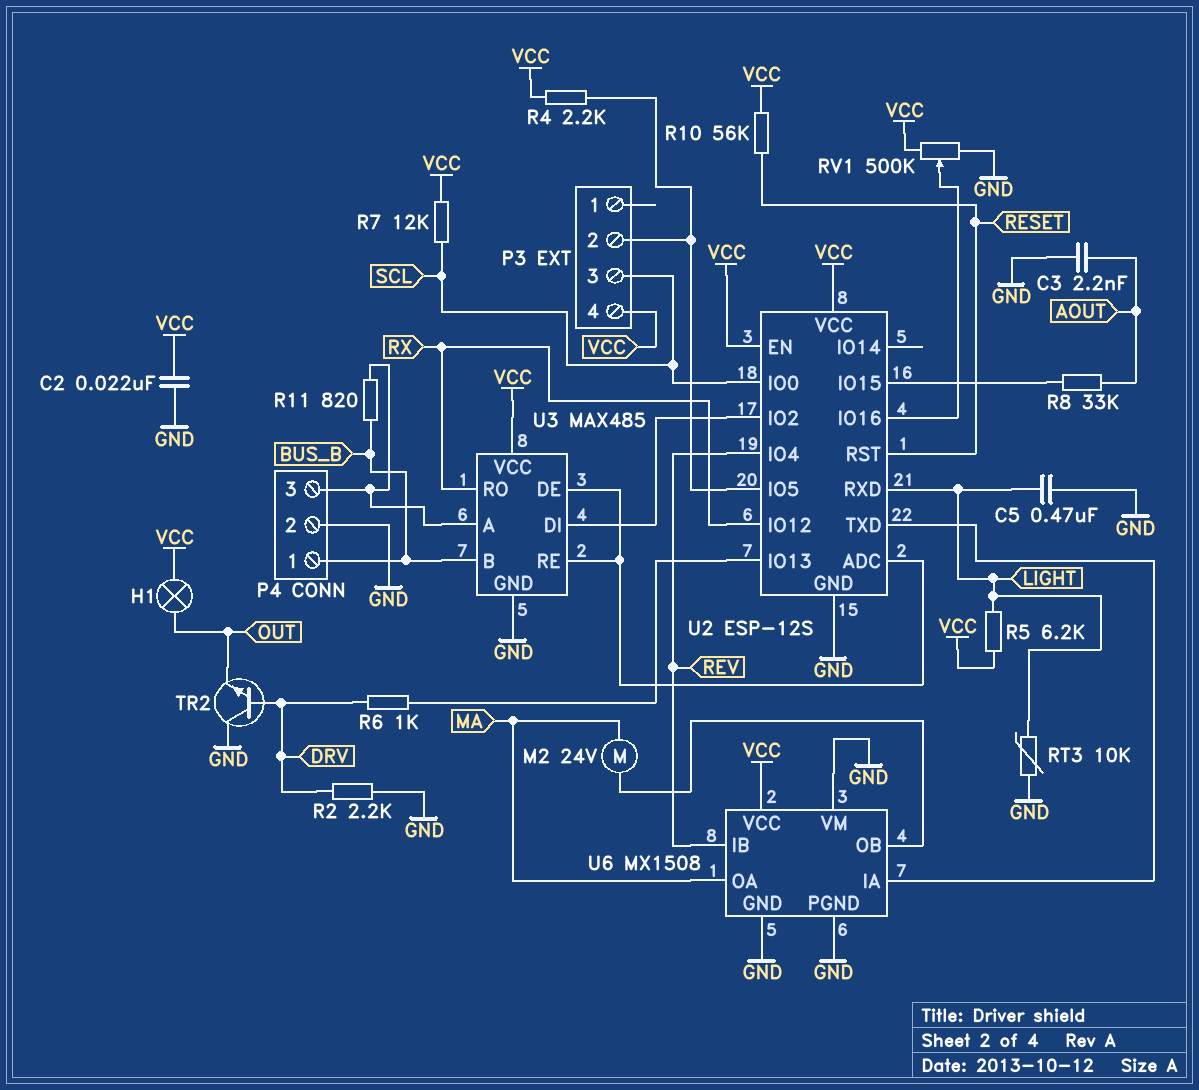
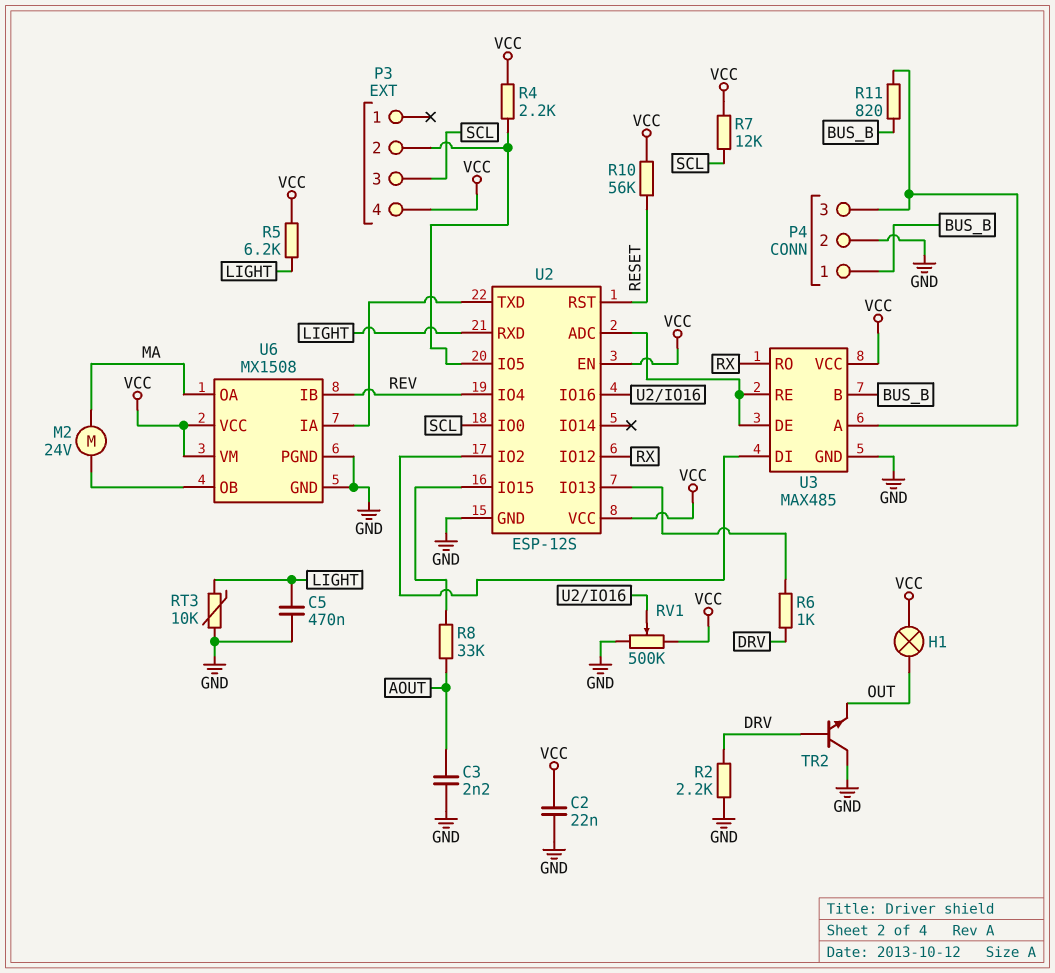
U6 pin VM: GND -> VCC

